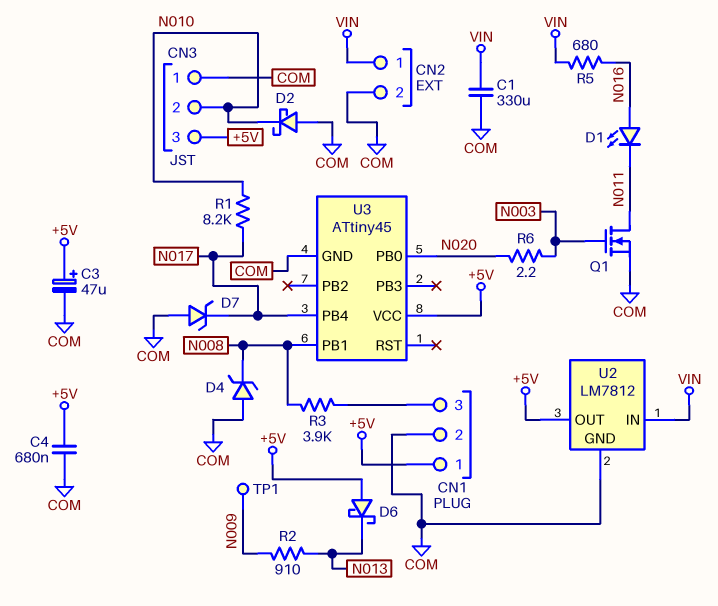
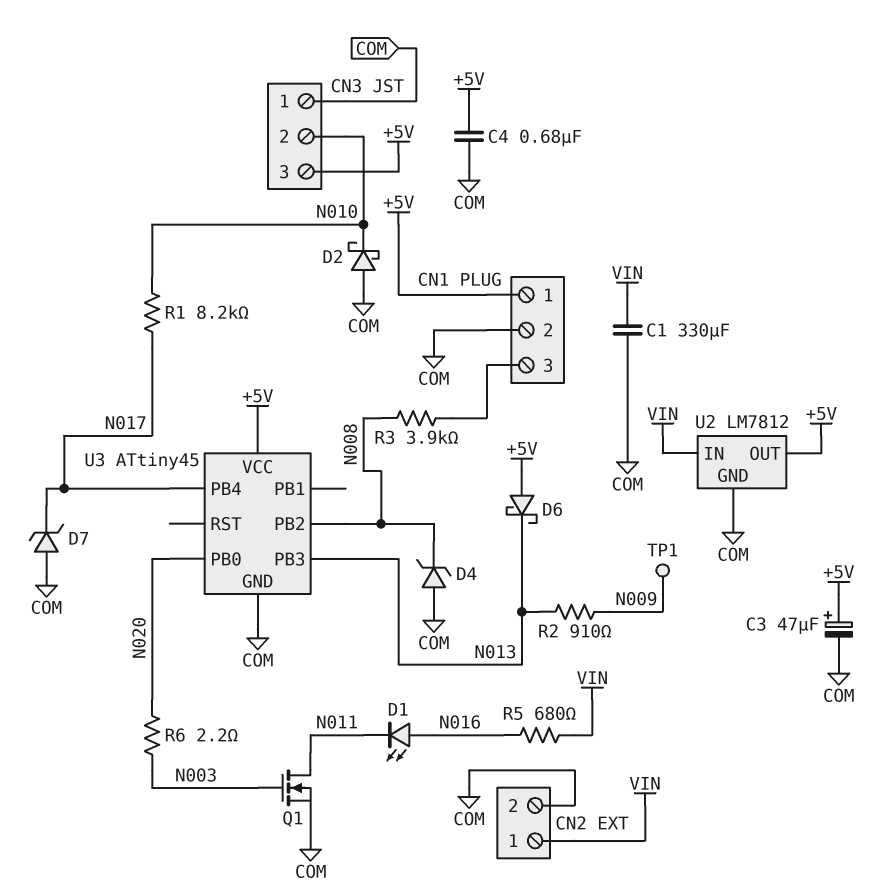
U3 pin PB1: N008 -> none
U3 pin PB2: none -> N008
U3 pin PB3: none -> N013

